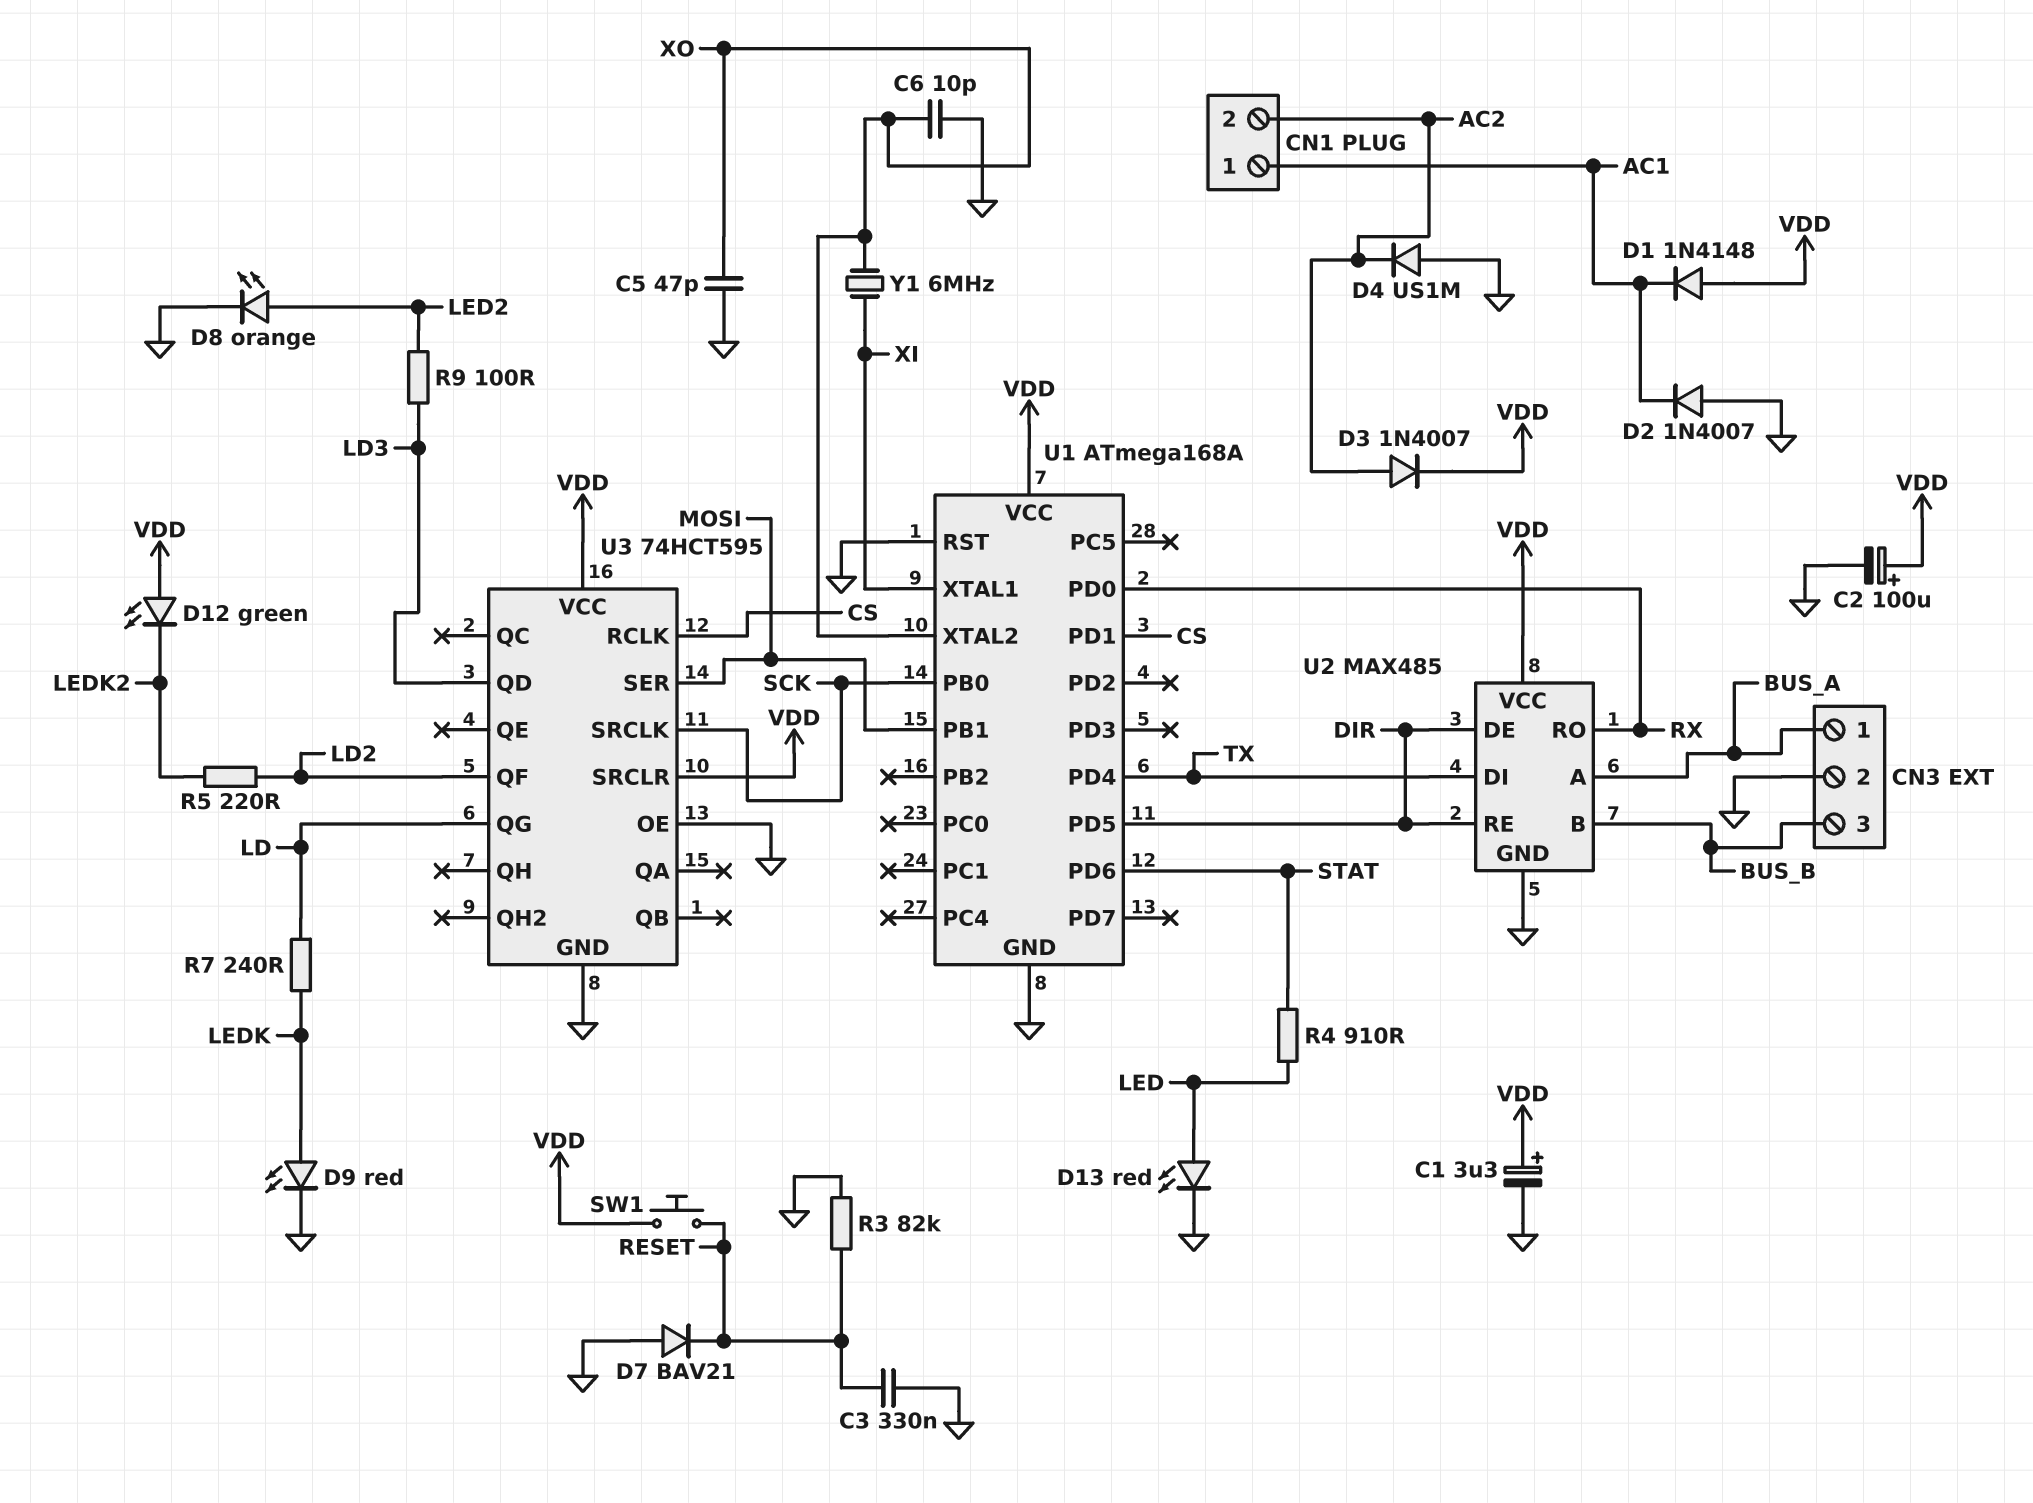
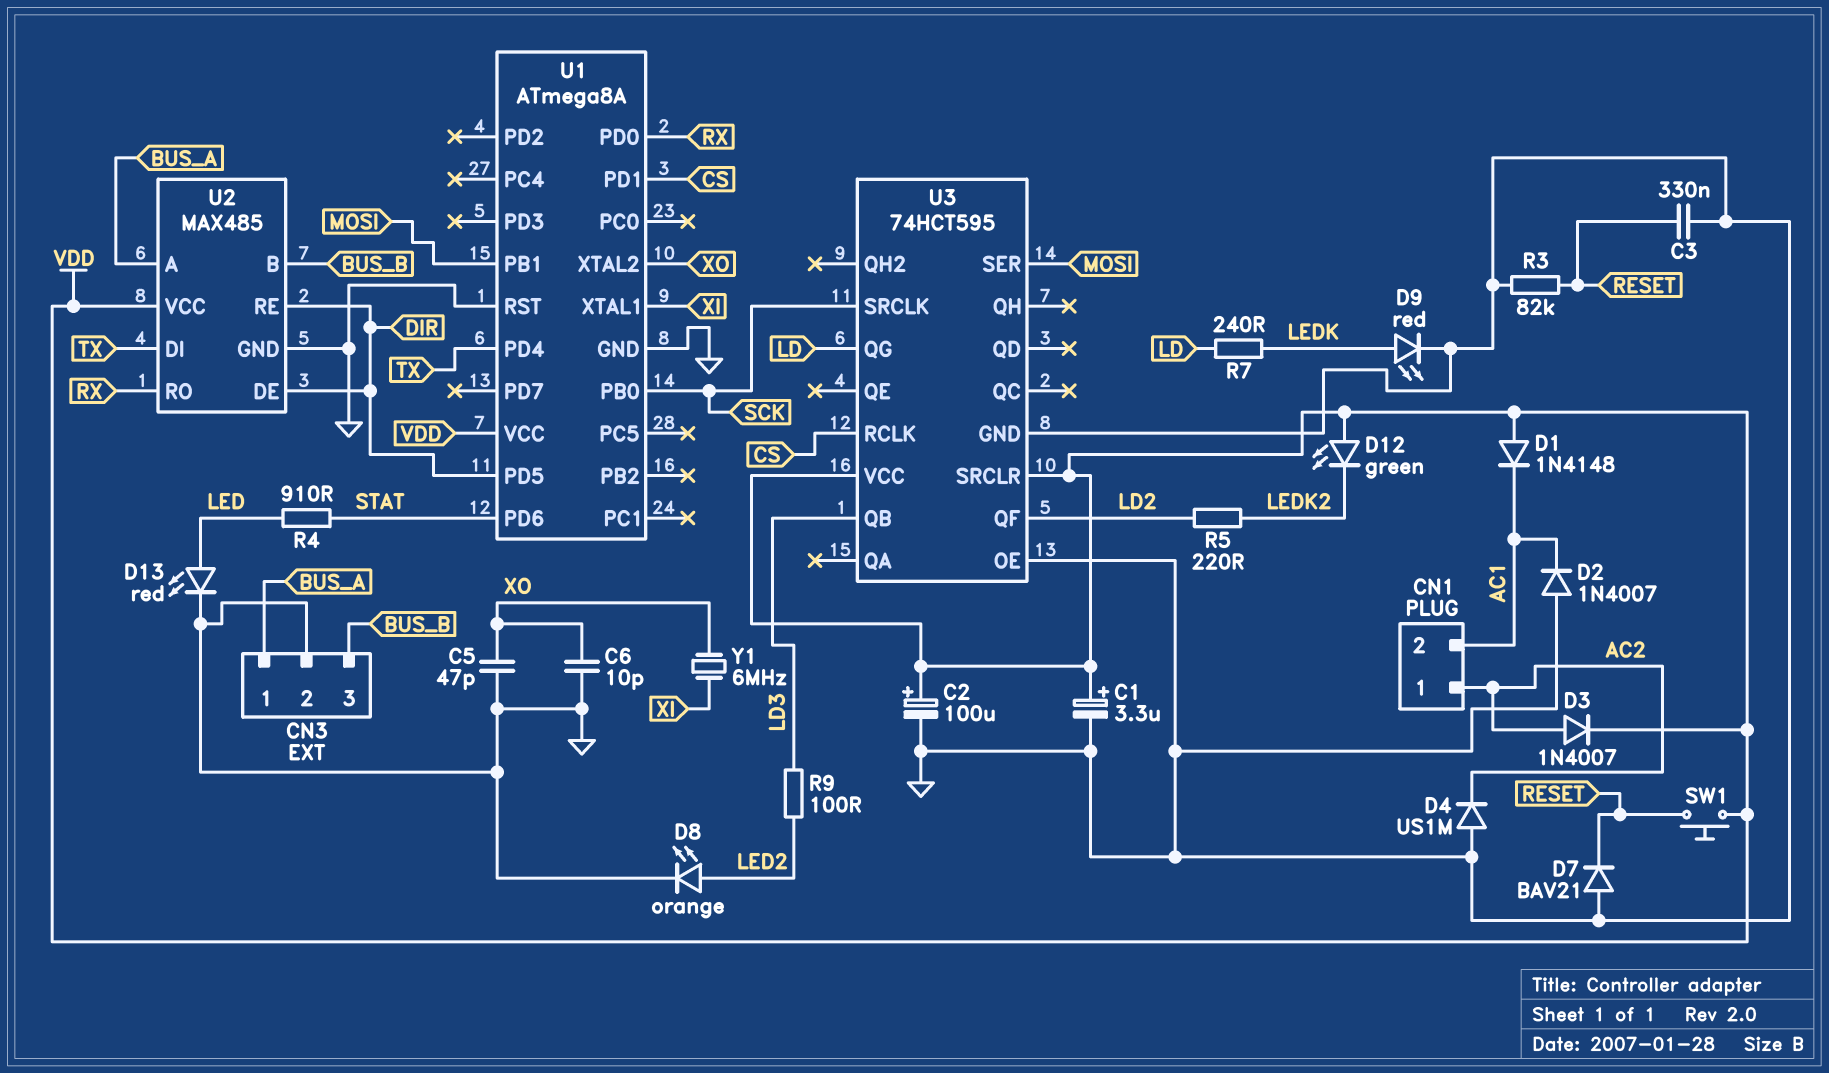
CN1 pin 1: AC1 -> AC2
CN1 pin 2: AC2 -> AC1
U1: ATmega168A -> ATmega8A
U3 pin QB: none -> LD3
U3 pin QD: LD3 -> none

